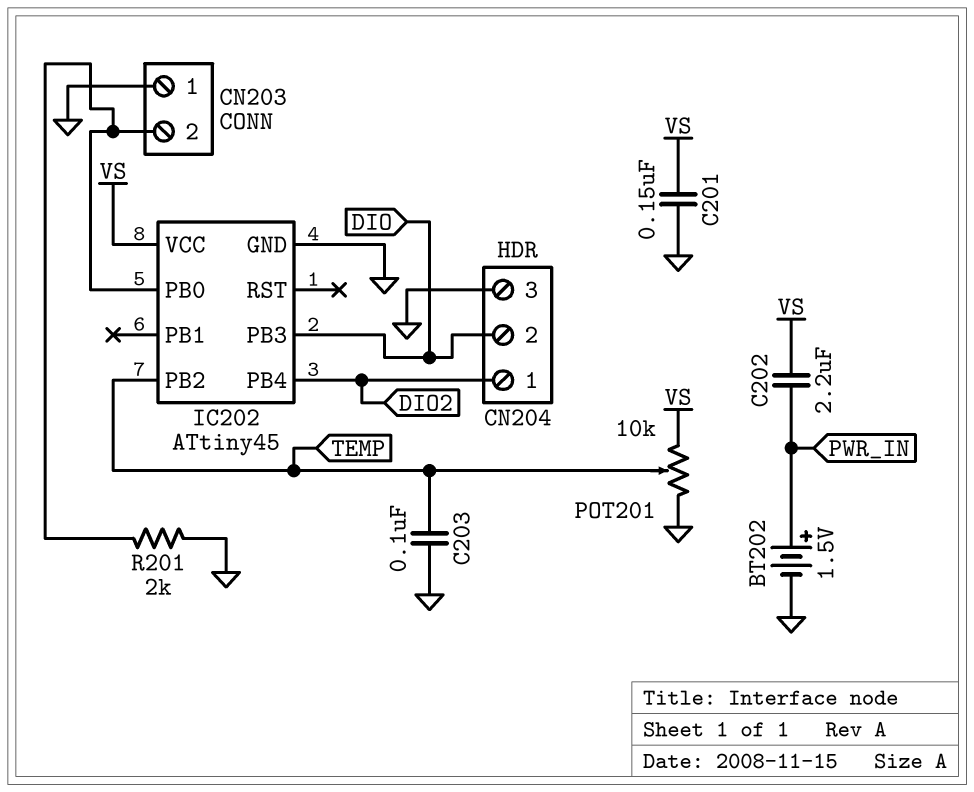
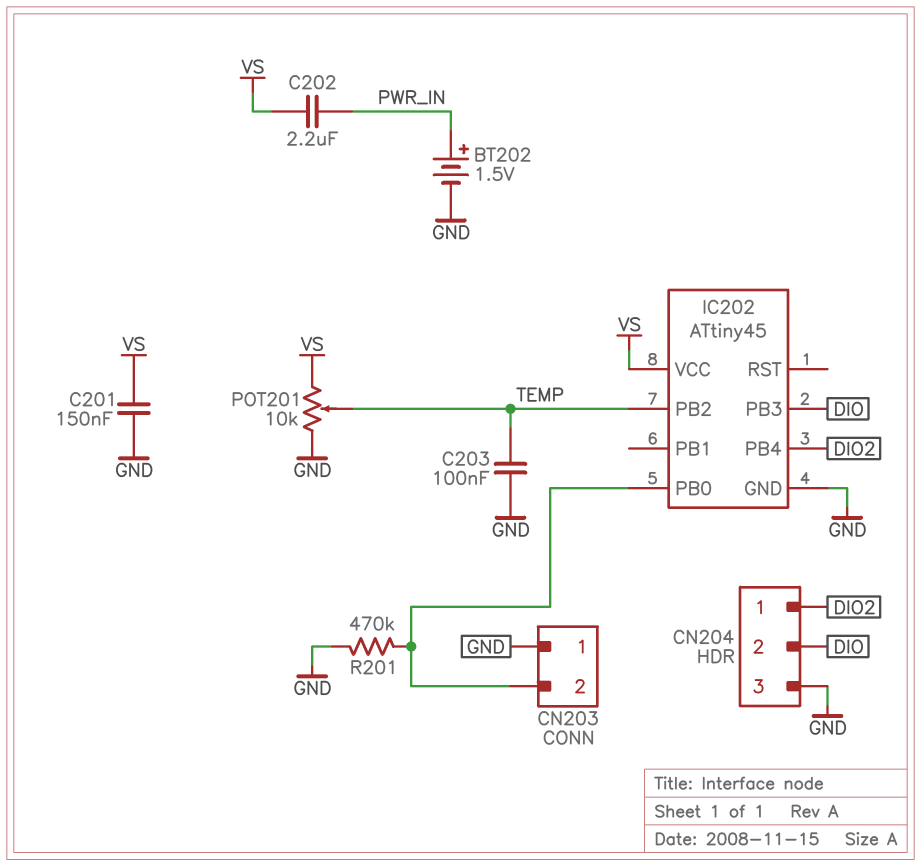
R201: 2k (CN203/2, GND) -> 470k (CN203/2, GND)

